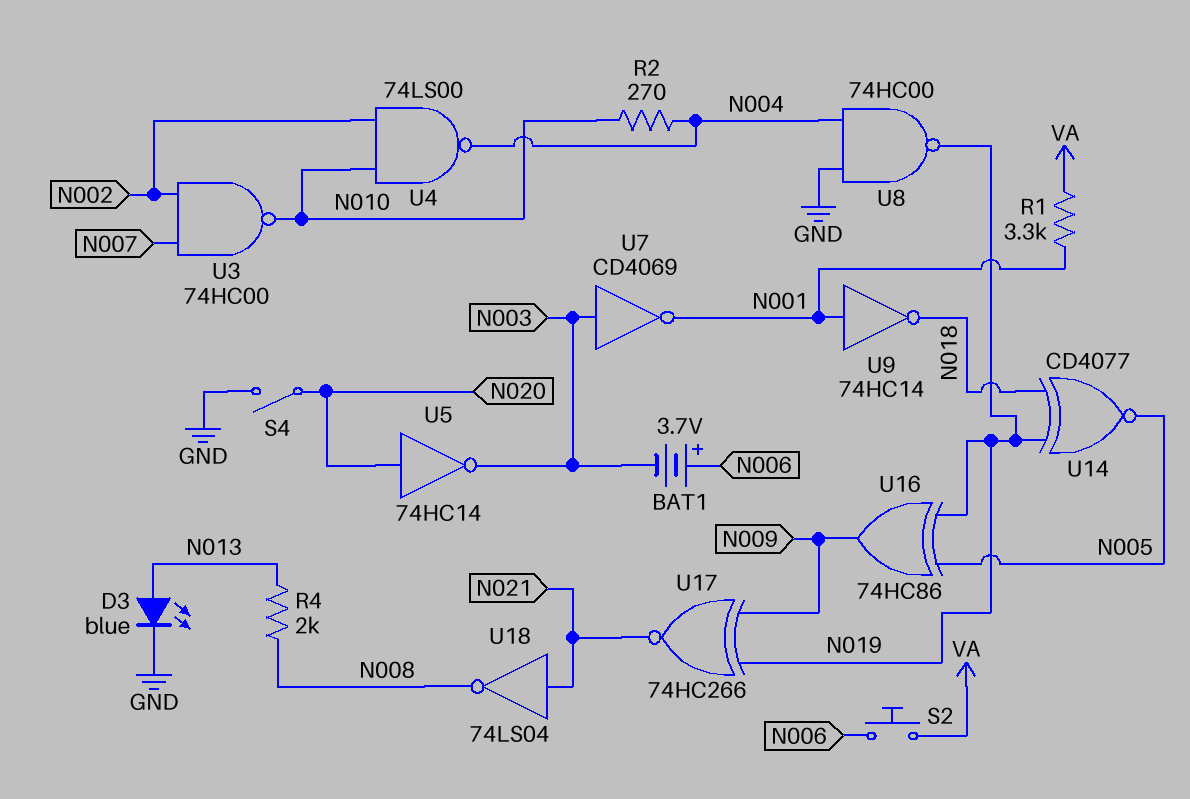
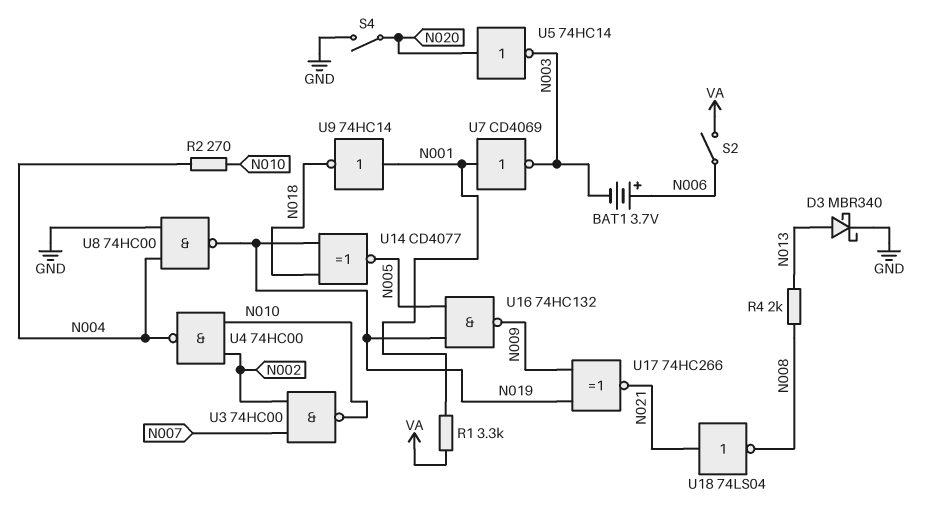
D3: LED blue (A N013, K GND) -> schottky MBR340 (A N013, K GND)
S2: button (N006, VA) -> switch (N006, VA)
U4: NAND 74LS00 (in N002, in N010, out N004) -> NAND 74HC00 (in N002, in N010, out N004)
U7: NOT CD4069 (in N003, out N001) -> NOT CD4069 (in N001, out N003)
U16: XOR 74HC86 (in N005, in N019, out N009) -> NAND 74HC132 (in N005, in N019, out N009)

